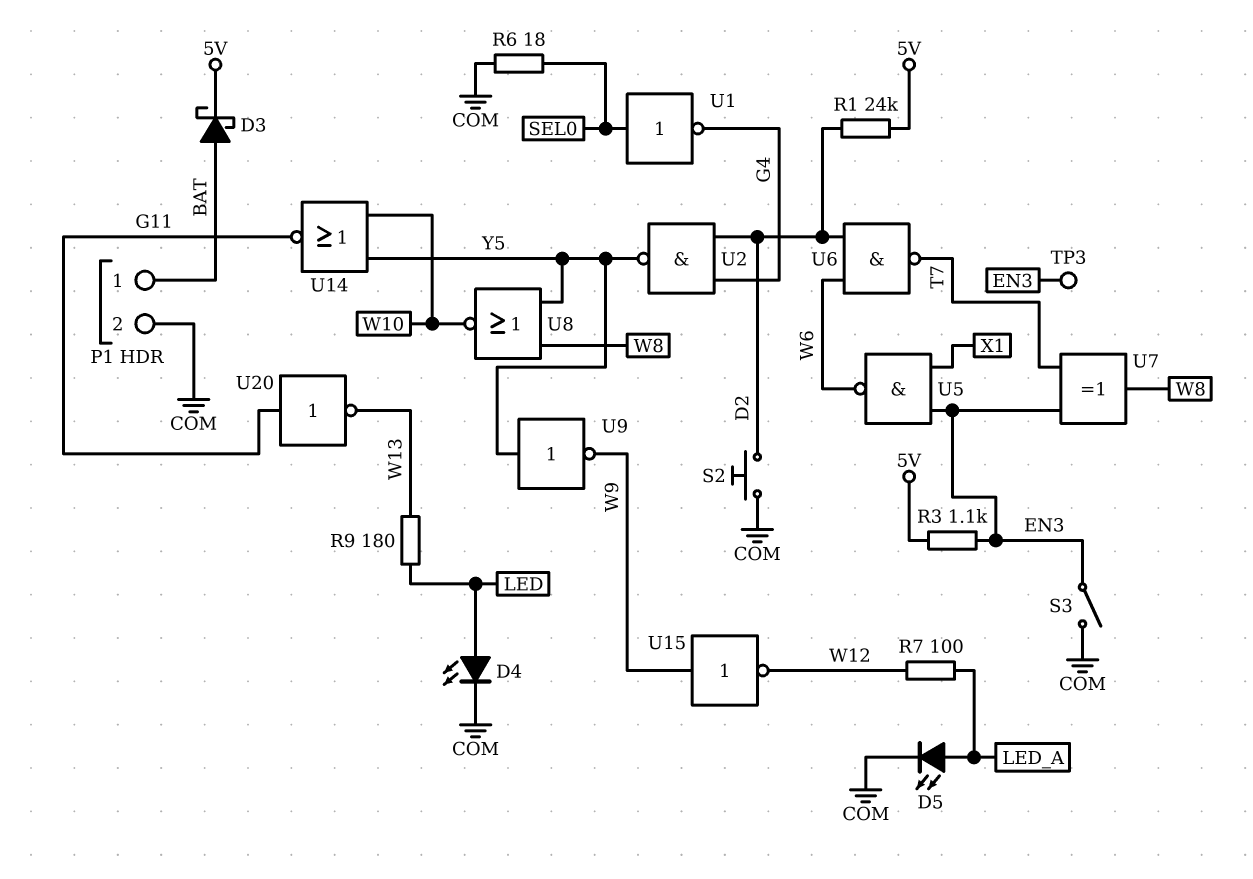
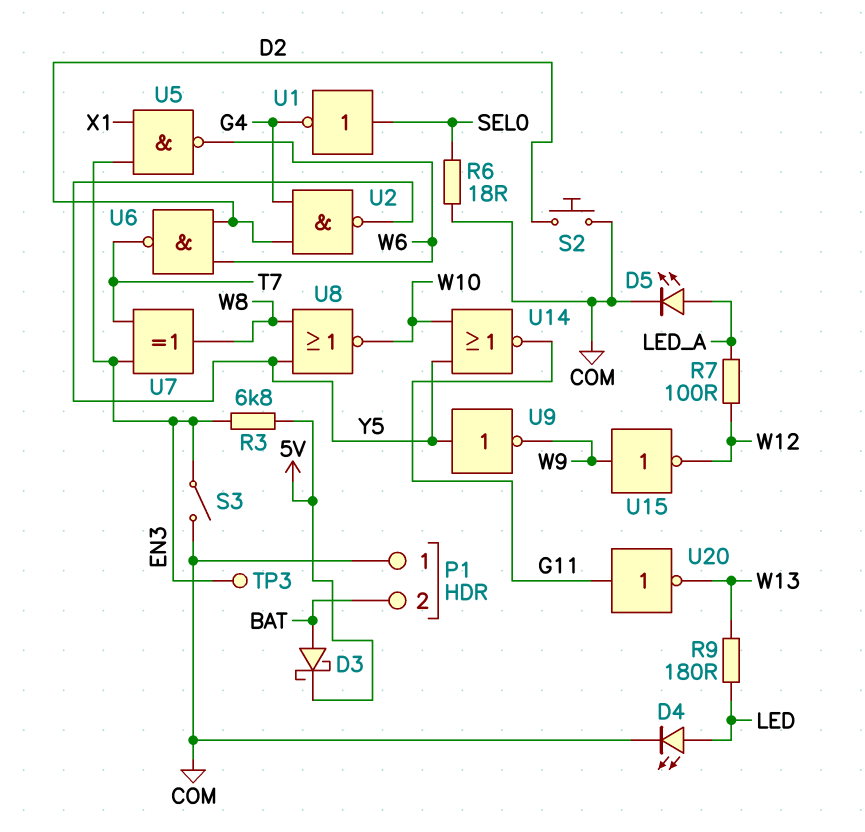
P1 pin 1: BAT -> COM
P1 pin 2: COM -> BAT
R1: 24k (5V, D2) -> none
R3: 1.1k (5V, EN3) -> 6.8k (5V, EN3)

